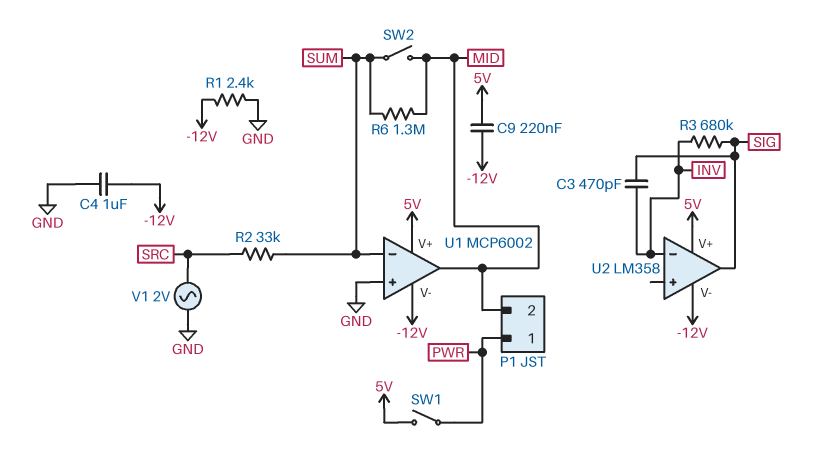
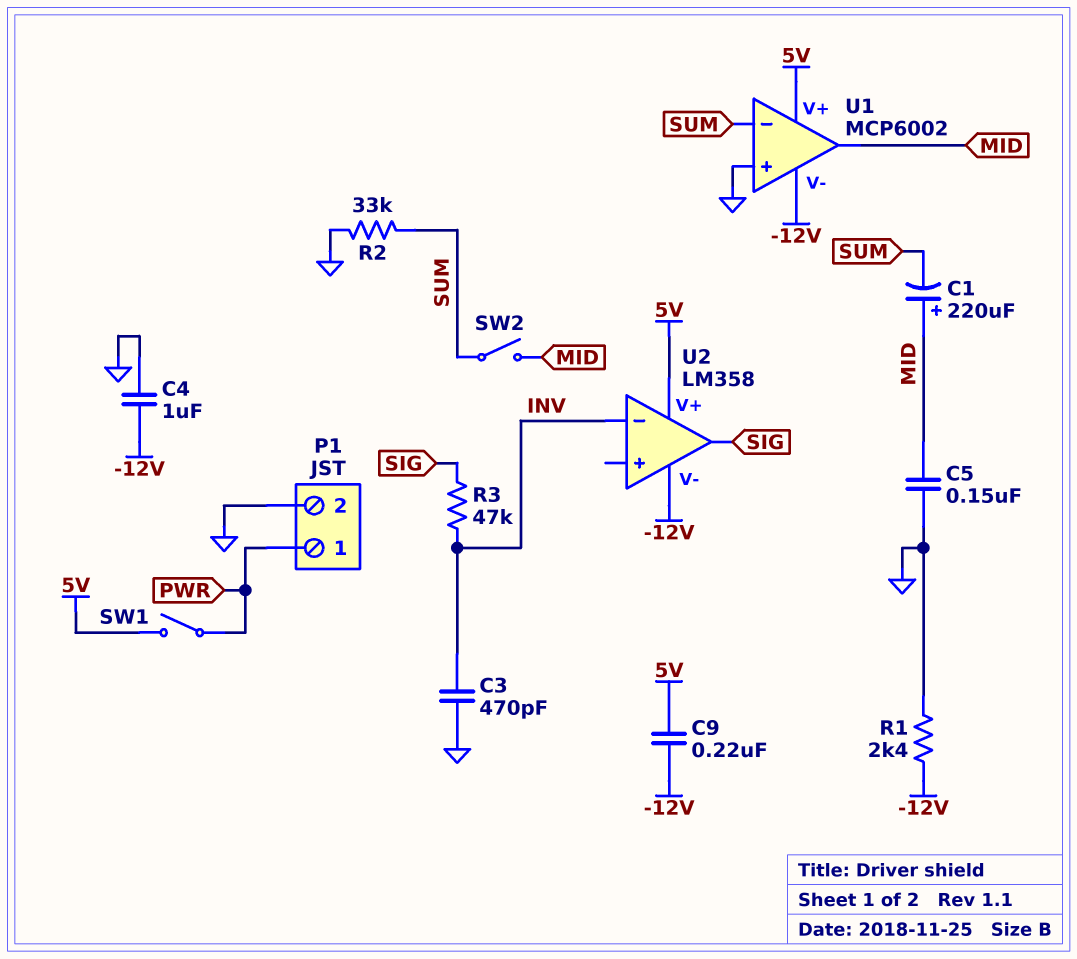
C1: none -> 220uF (plus MID, minus SUM)
C3: 470pF (INV, SIG) -> 470pF (GND, INV)
C5: none -> 150nF (GND, MID)
P1 pin 2: MID -> GND
R2: 33k (SRC, SUM) -> 33k (GND, SUM)
R3: 680k (INV, SIG) -> 47k (INV, SIG)
R6: 1.3M (MID, SUM) -> none
V1: AC 2V (GND, SRC) -> none

